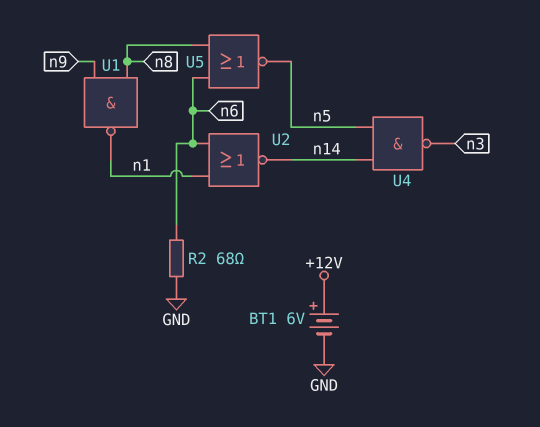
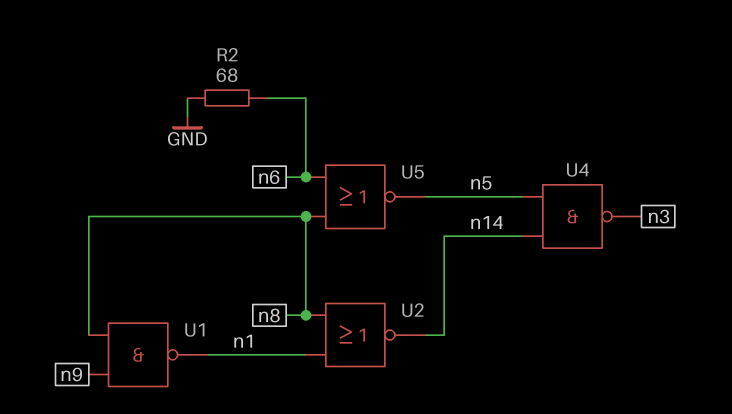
BT1: 6V (plus +12V, minus GND) -> none
U2: NOR (in n1, in n6, out n14) -> NOR (in n1, in n8, out n14)

